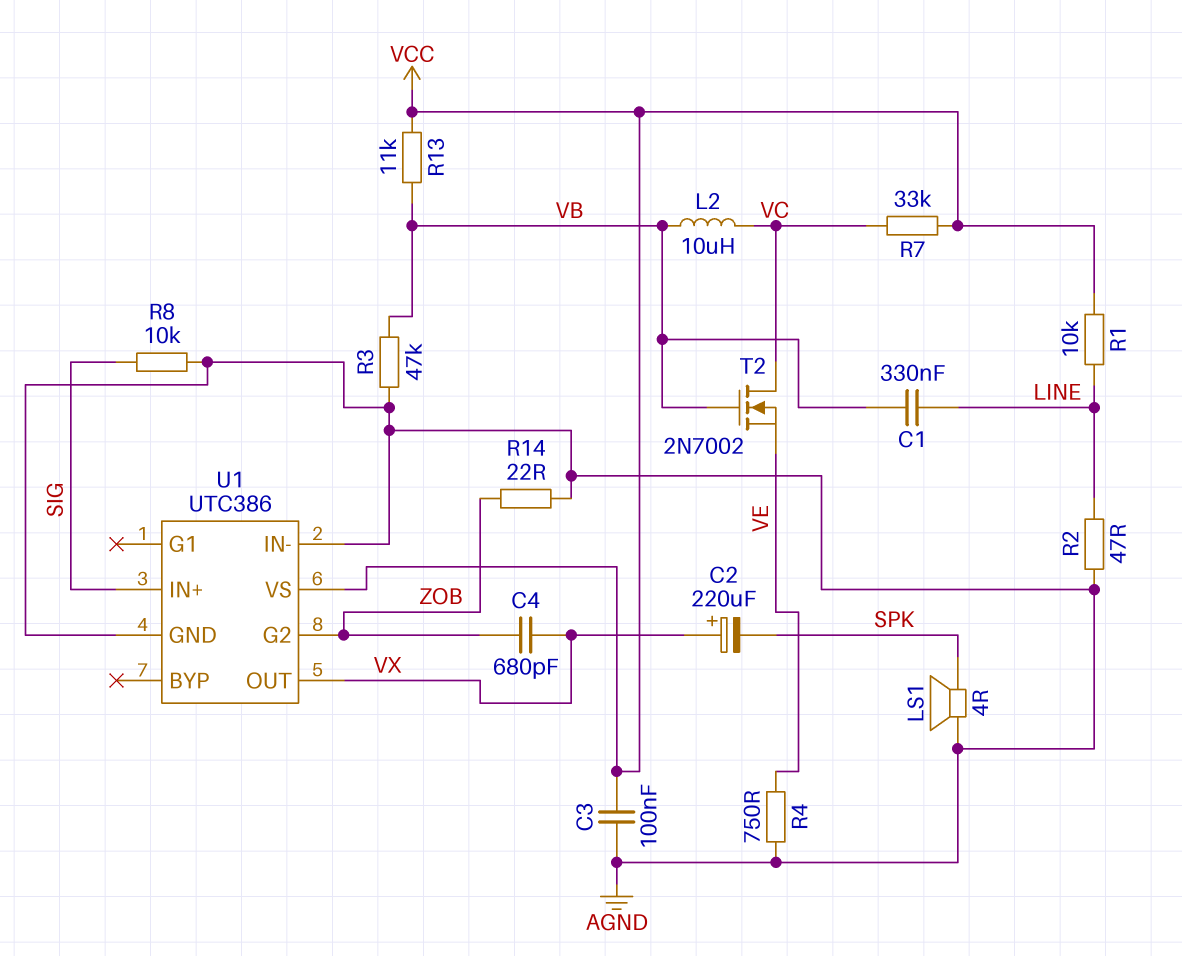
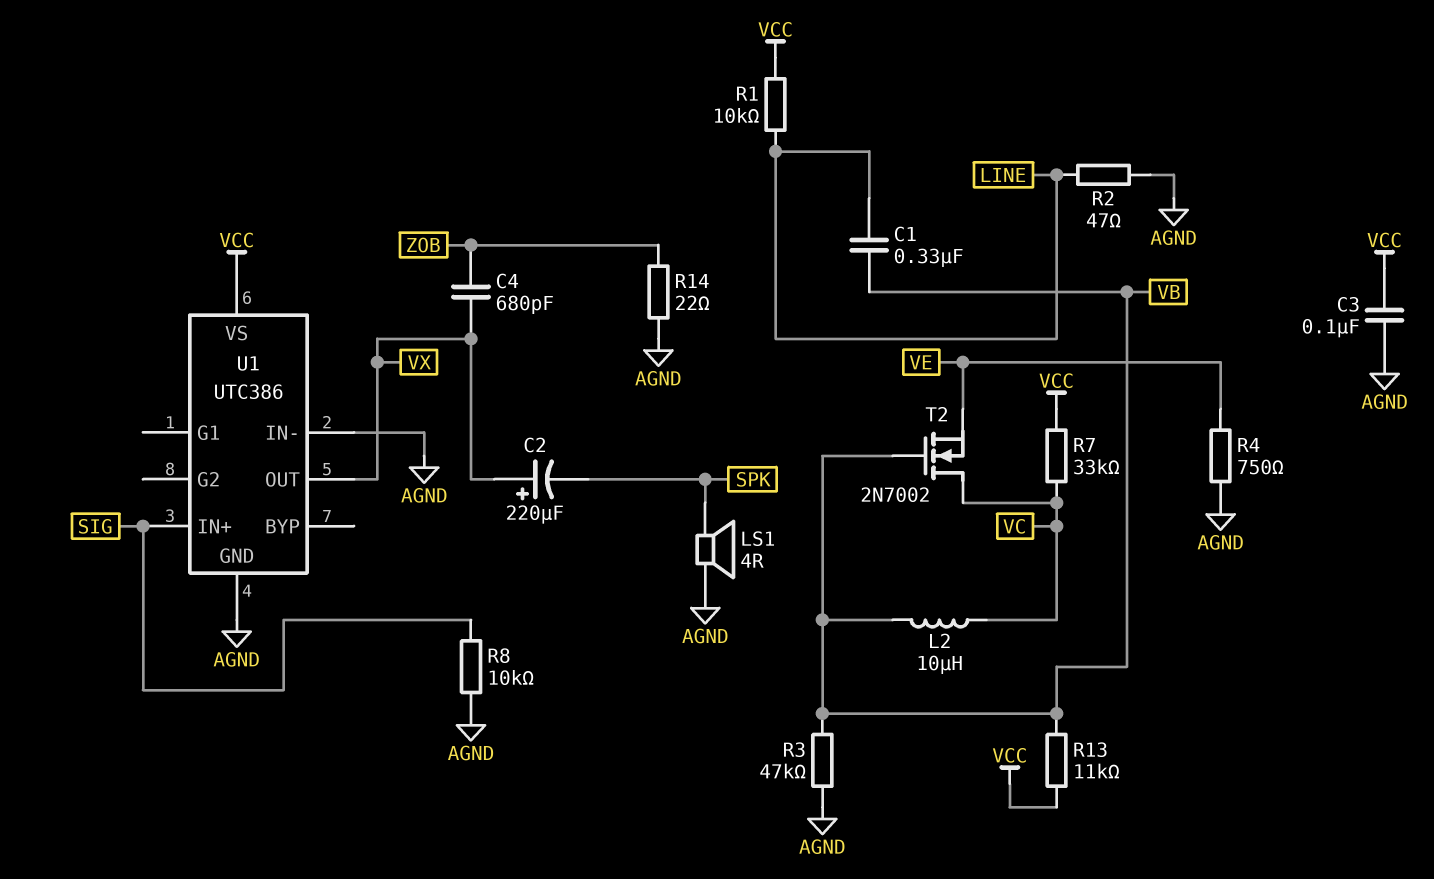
U1 pin G2: ZOB -> none

